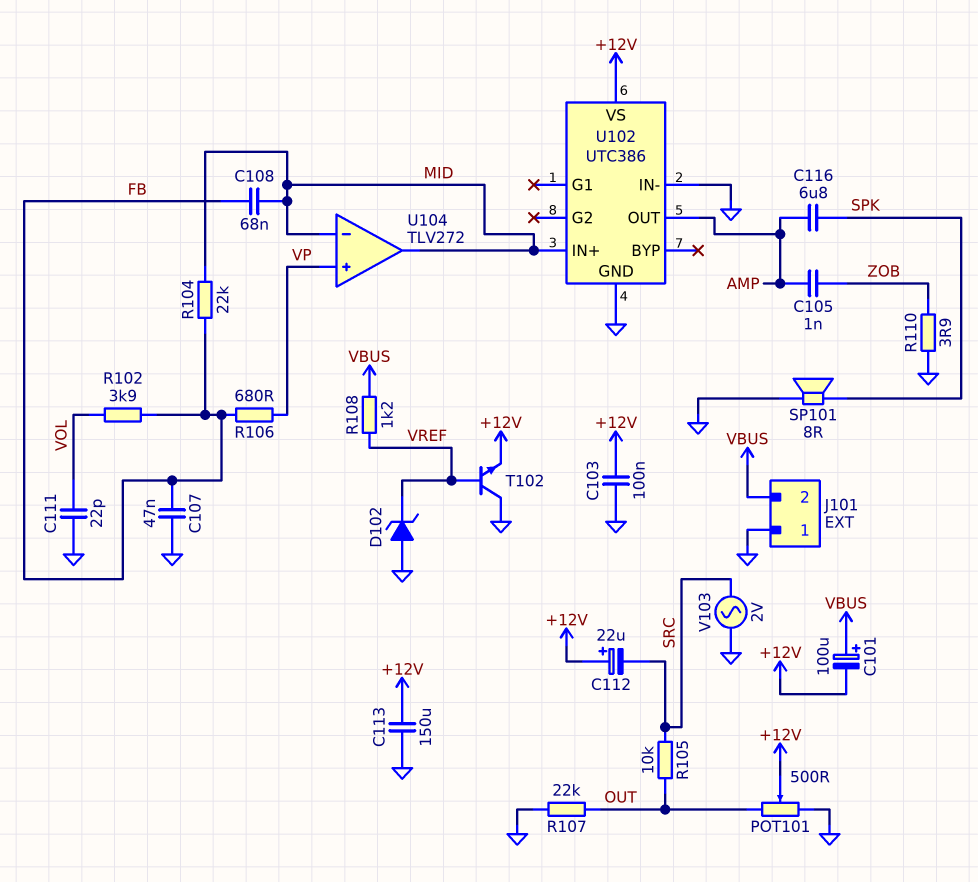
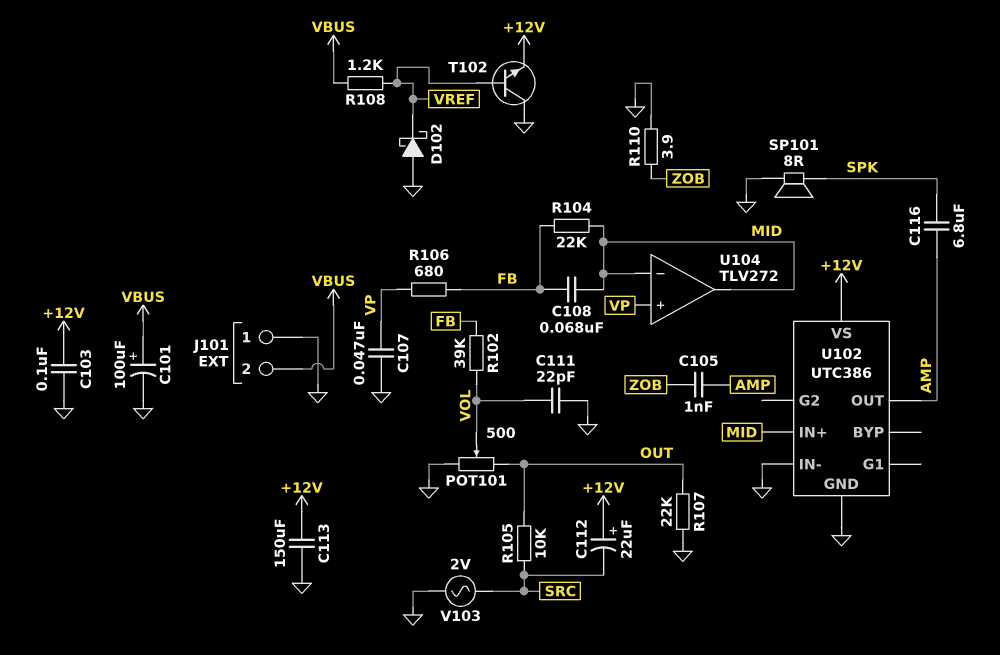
C101: 100uF (plus VBUS, minus +12V) -> 100uF (plus VBUS, minus GND)
C107: 47nF (FB, GND) -> 47nF (GND, VP)
D102: zener (A GND, K VREF) -> schottky (A GND, K VREF)
POT101: 500 (GND, OUT, wiper +12V) -> 500 (GND, OUT, wiper VOL)
R102: 3.9k (FB, VOL) -> 39k (FB, VOL)

